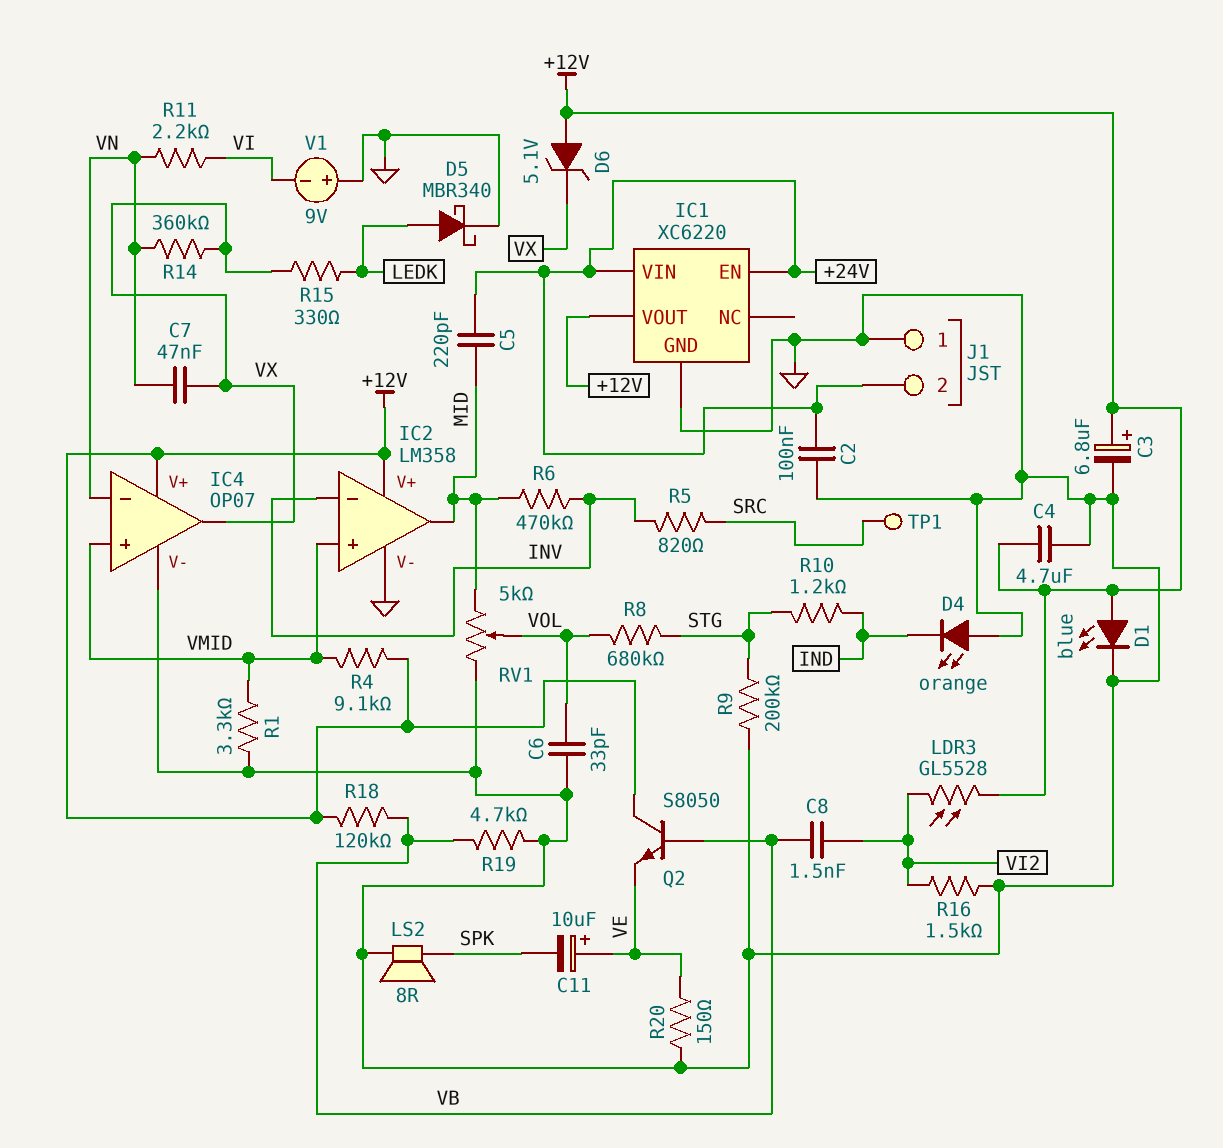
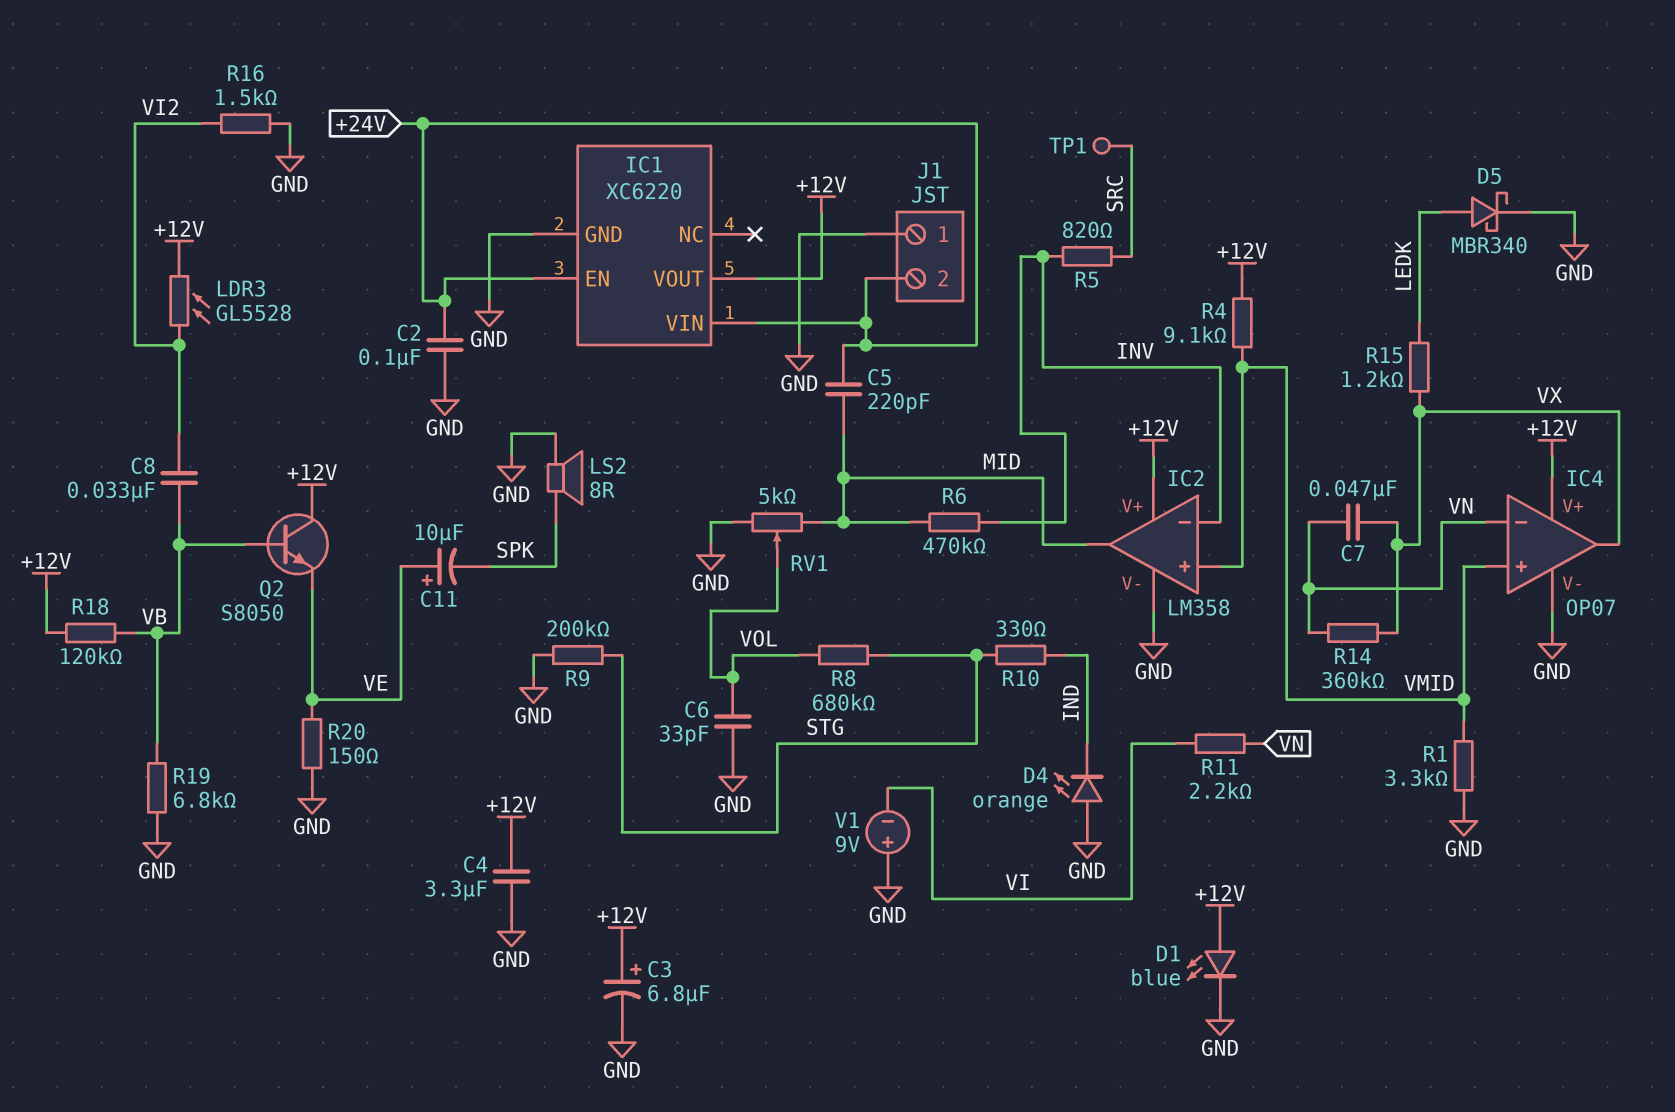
C4: 4.7uF (+12V, GND) -> 3.3uF (+12V, GND)
C8: 1.5nF (VB, VI2) -> 33nF (VB, VI2)
D6: zener 5.1V (A +12V, K VX) -> none
R10: 1.2k (IND, STG) -> 330 (IND, STG)
R15: 330 (LEDK, VX) -> 1.2k (LEDK, VX)
R19: 4.7k (GND, VB) -> 6.8k (GND, VB)

